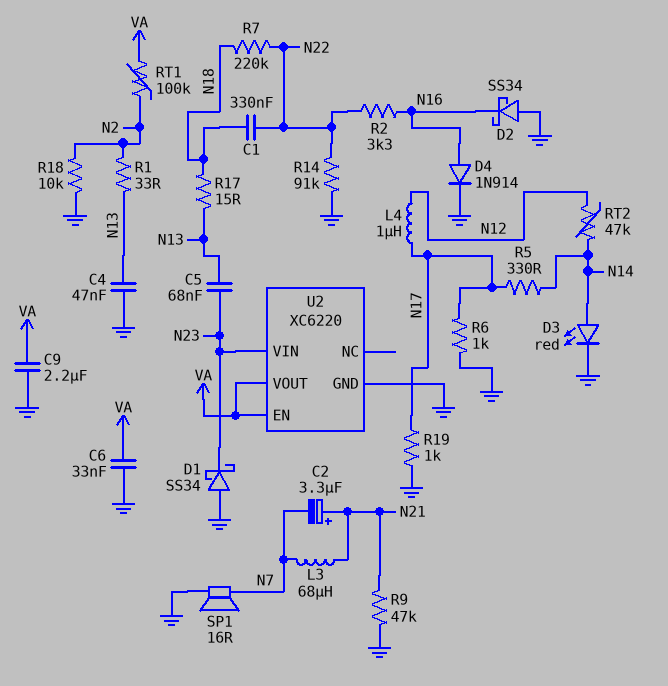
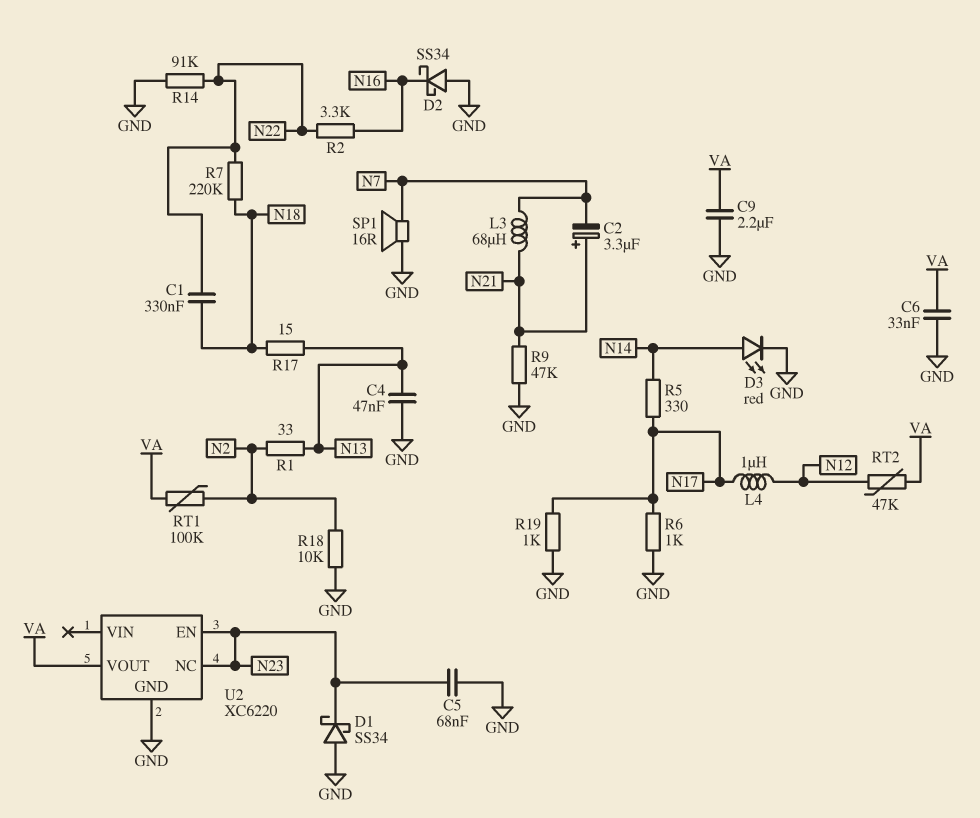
C5: 68nF (N13, N23) -> 68nF (GND, N23)
D4: diode 1N914 (A N16, K GND) -> none
RT2: 47k (N12, N14) -> 47k (N12, VA)
U2 pin EN: VA -> N23
U2 pin NC: none -> N23
U2 pin VIN: N23 -> none

